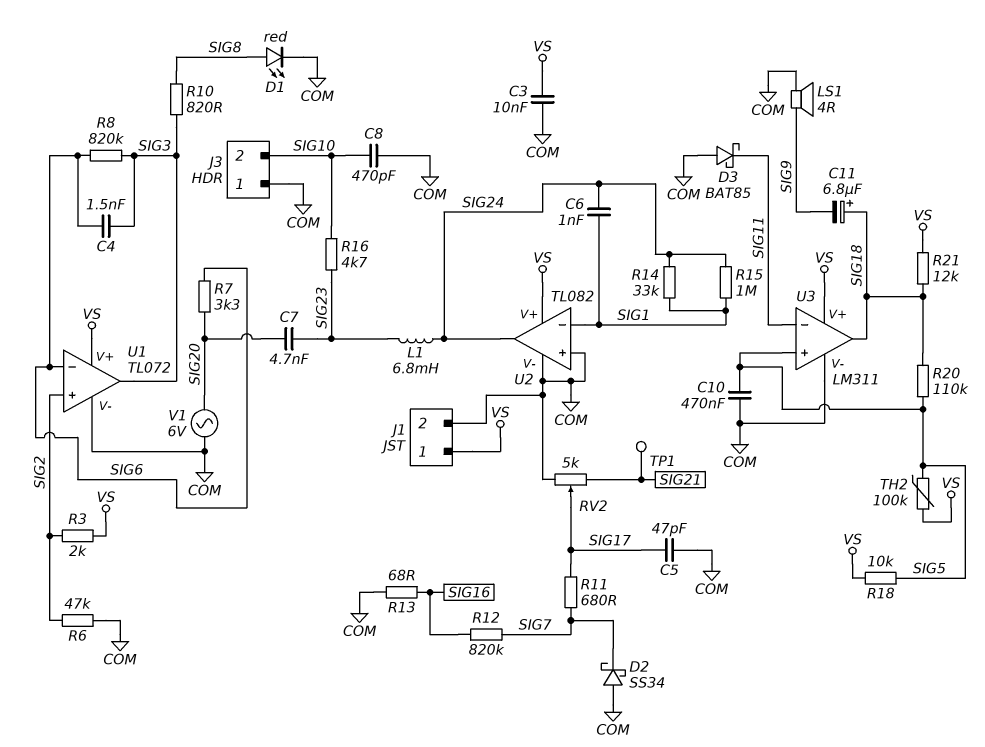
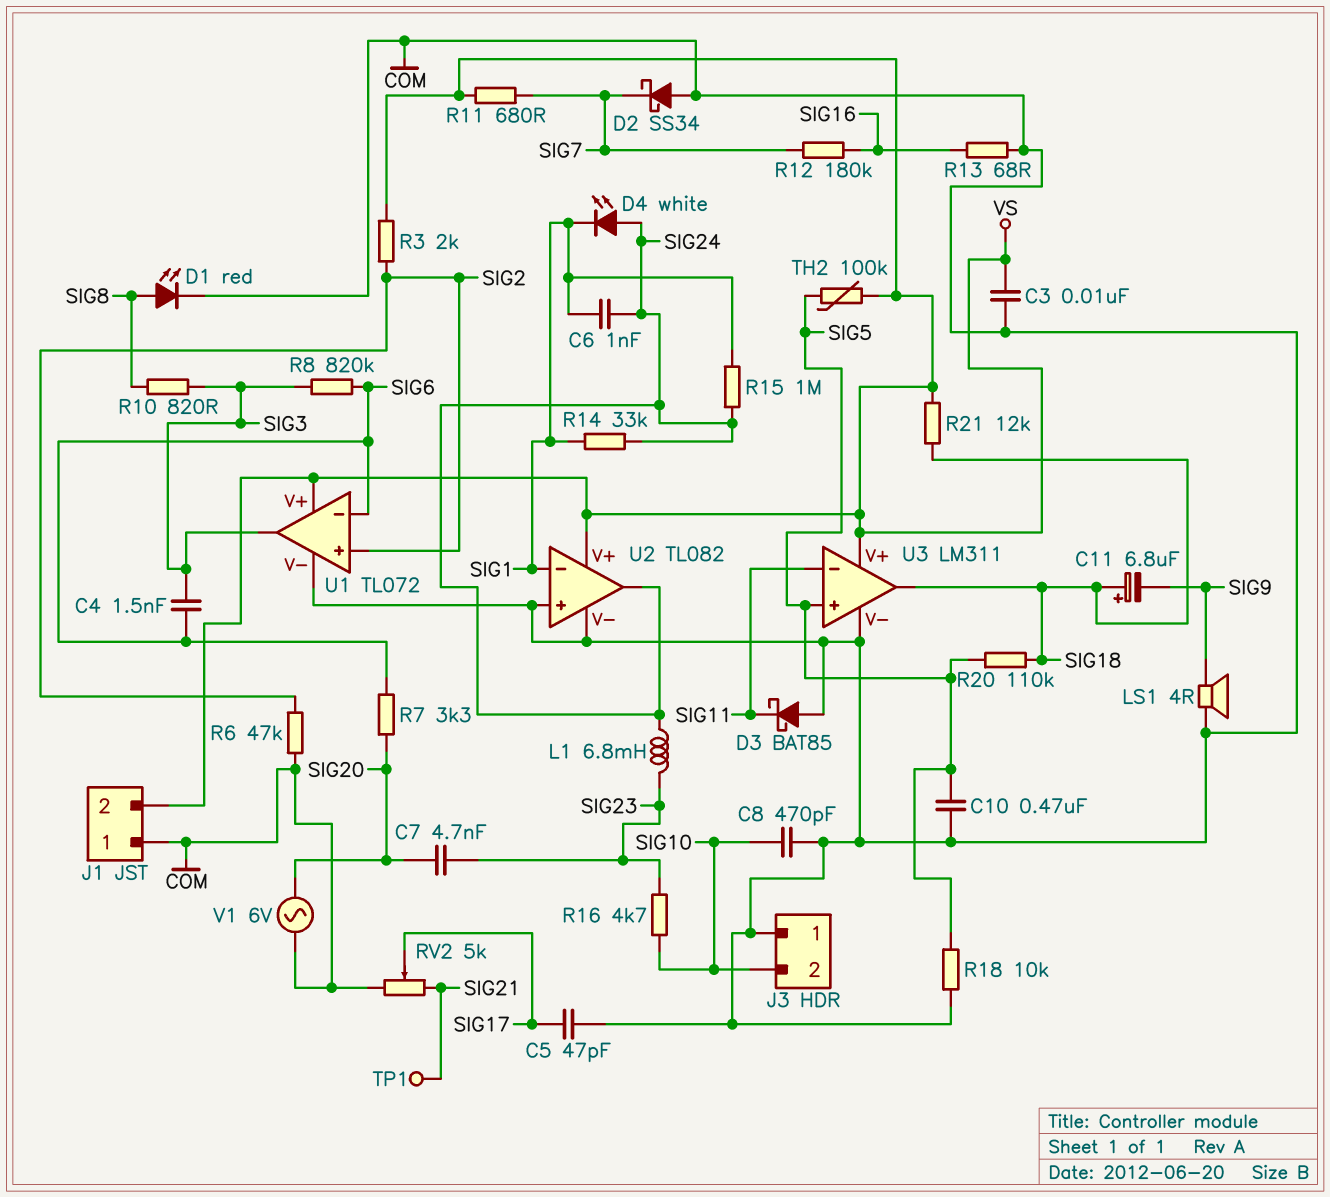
D4: none -> LED white (A SIG24, K SIG1)
J1 pin 1: VS -> COM
J1 pin 2: COM -> VS
R11: 680 (SIG7, SIG17) -> 680 (SIG7, VS)
R12: 820k (SIG7, SIG16) -> 180k (SIG7, SIG16)
R18: 10k (SIG5, VS) -> 10k (COM, SIG5)

